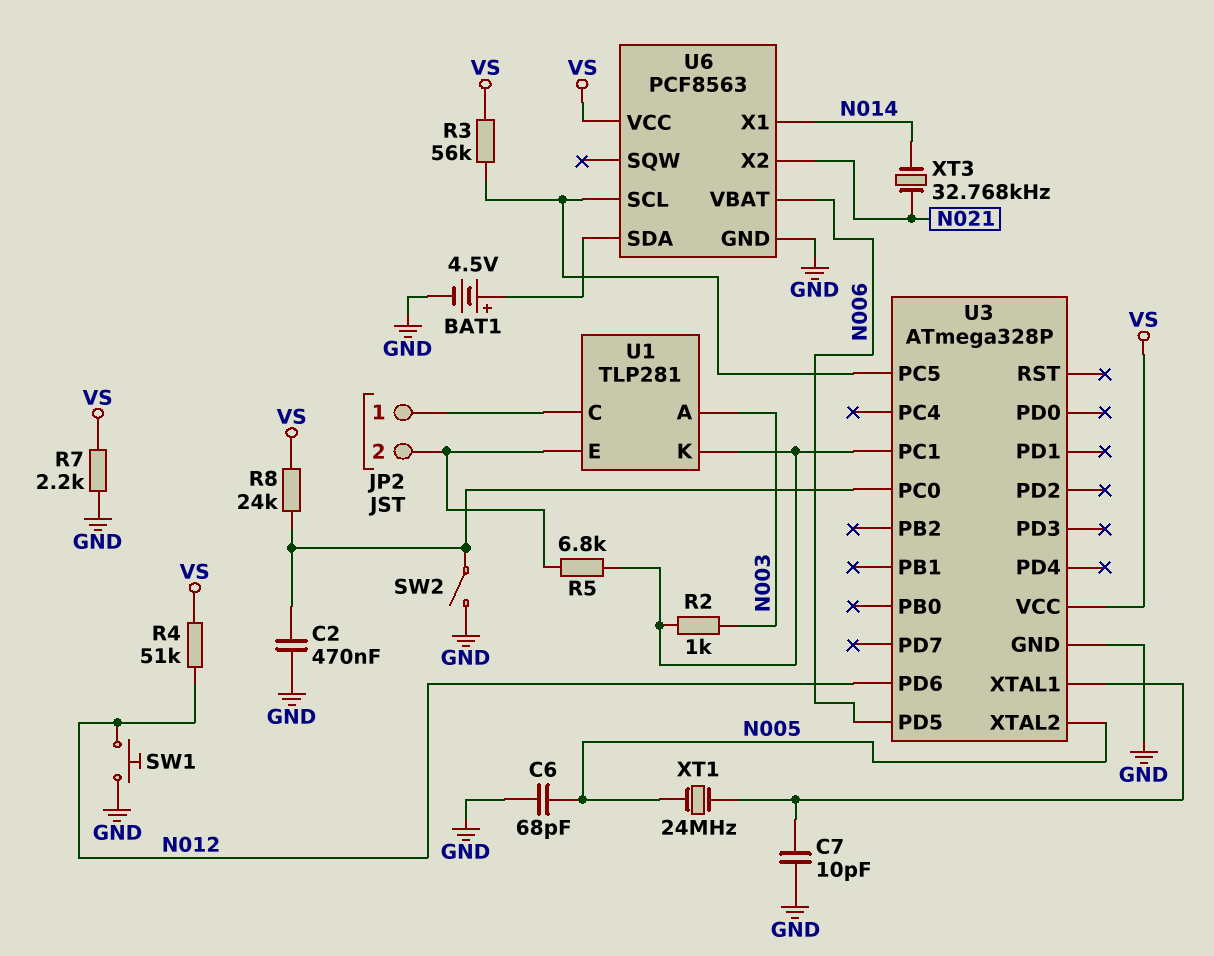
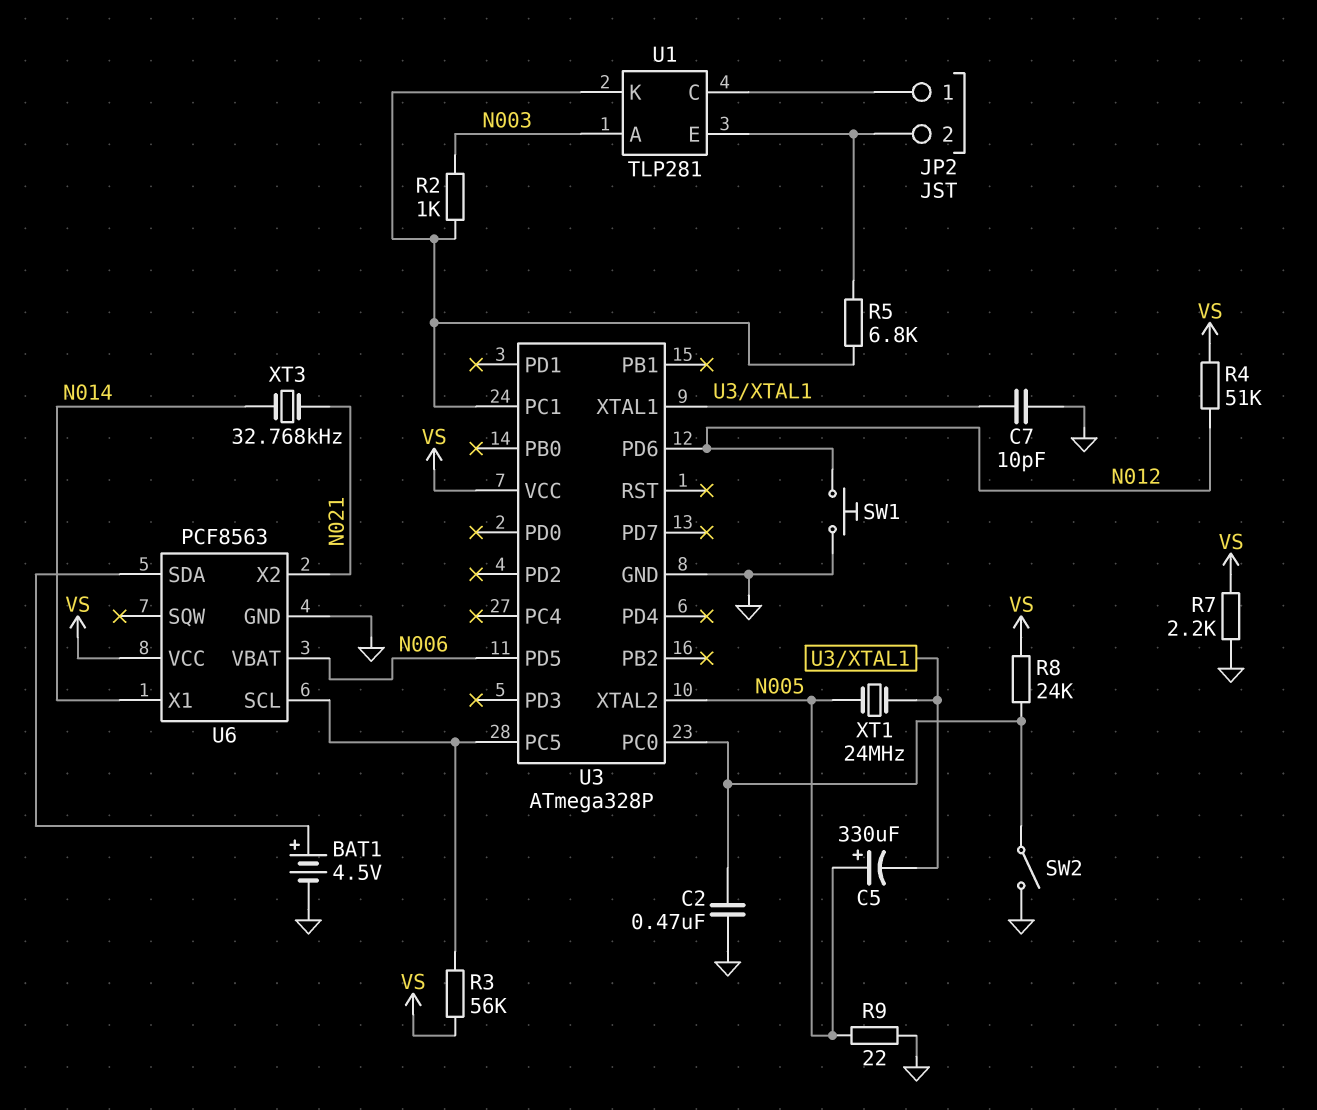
C5: none -> 330uF (plus N005, minus U3/XTAL1)
C6: 68pF (GND, N005) -> none
R9: none -> 22 (GND, N005)

